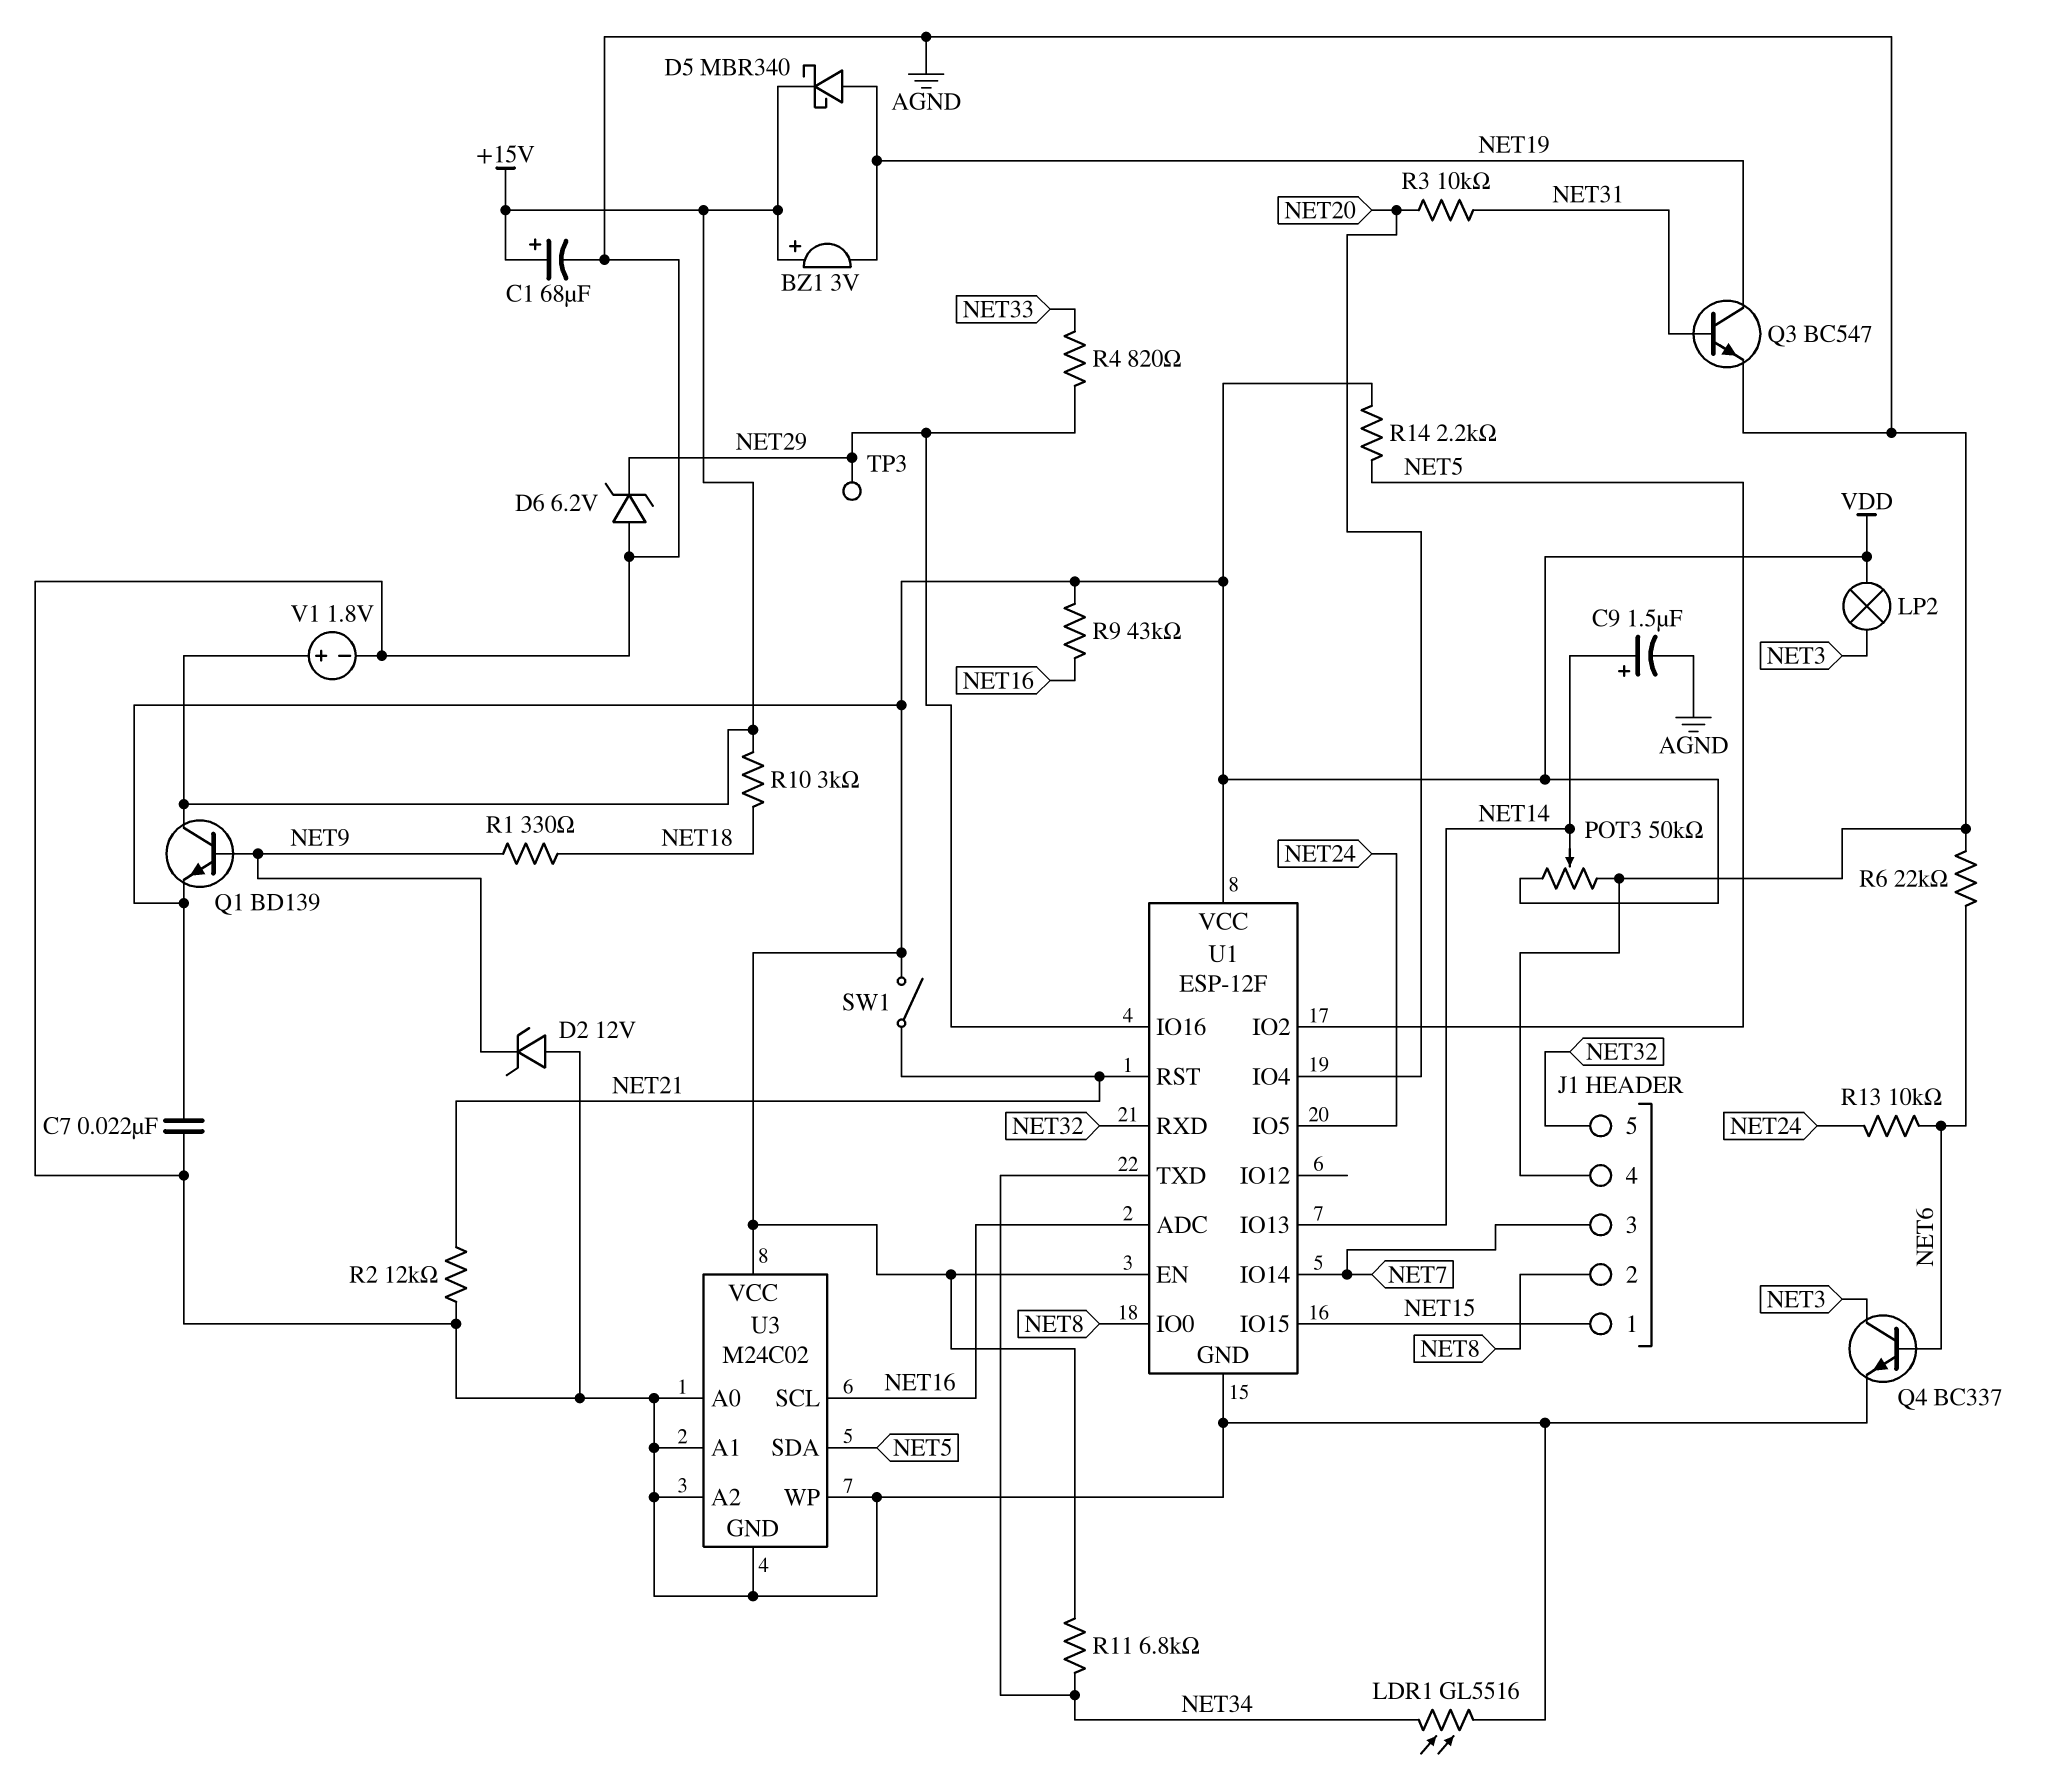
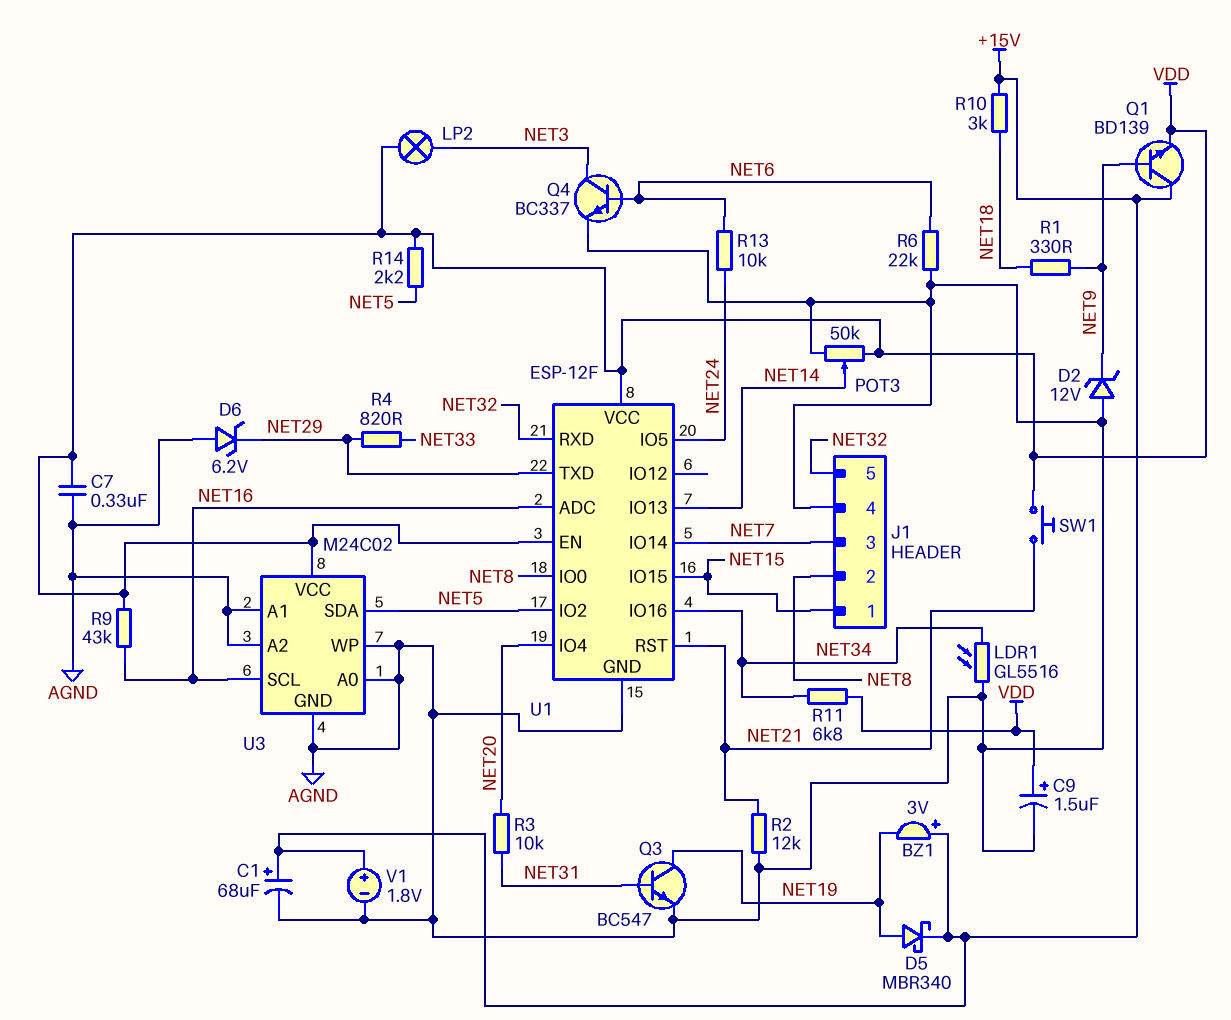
C7: 22nF (AGND, VDD) -> 330nF (AGND, VDD)
C9: 1.5uF (plus NET14, minus AGND) -> 1.5uF (plus VDD, minus AGND)
SW1: switch (NET21, VDD) -> button (NET21, VDD)
TP3: test point (NET29) -> none
U1 pin IO16: NET29 -> NET34
U1 pin TXD: NET34 -> NET29

